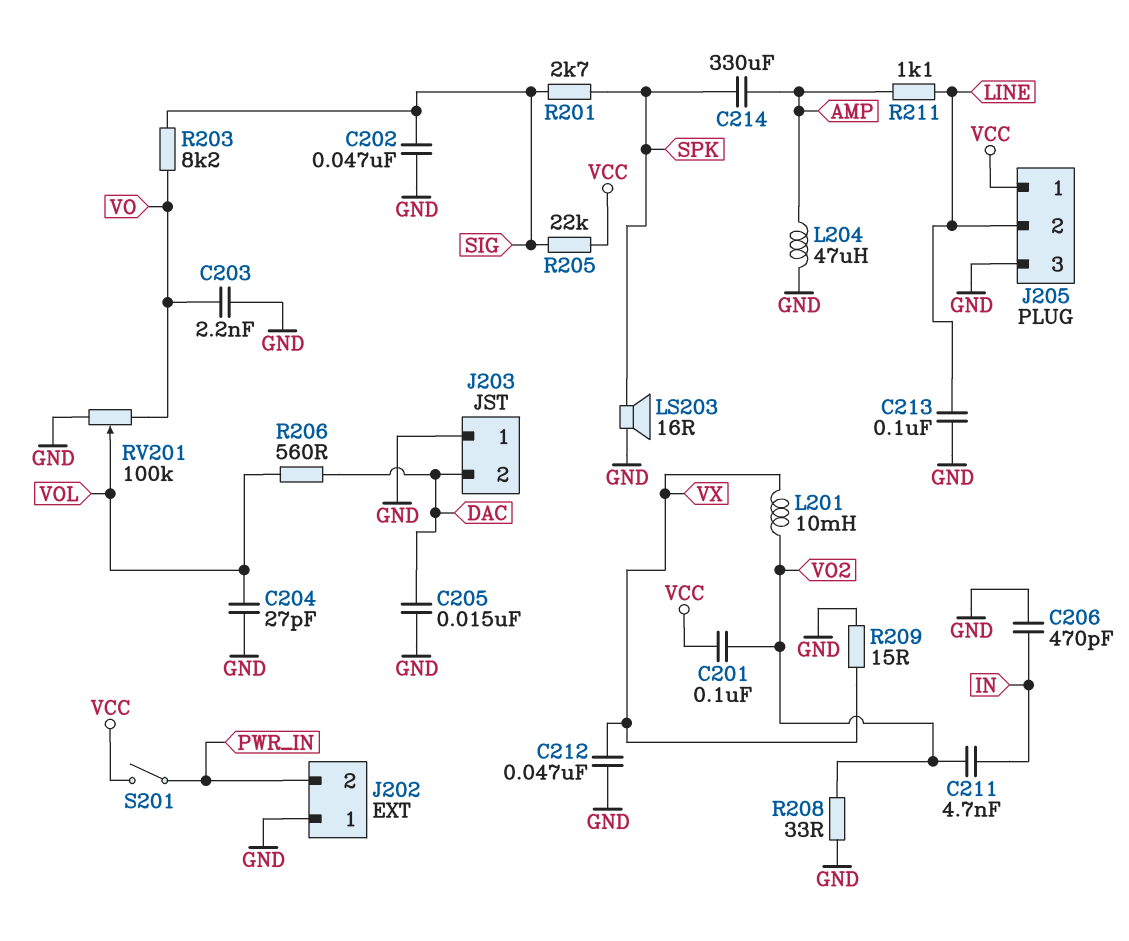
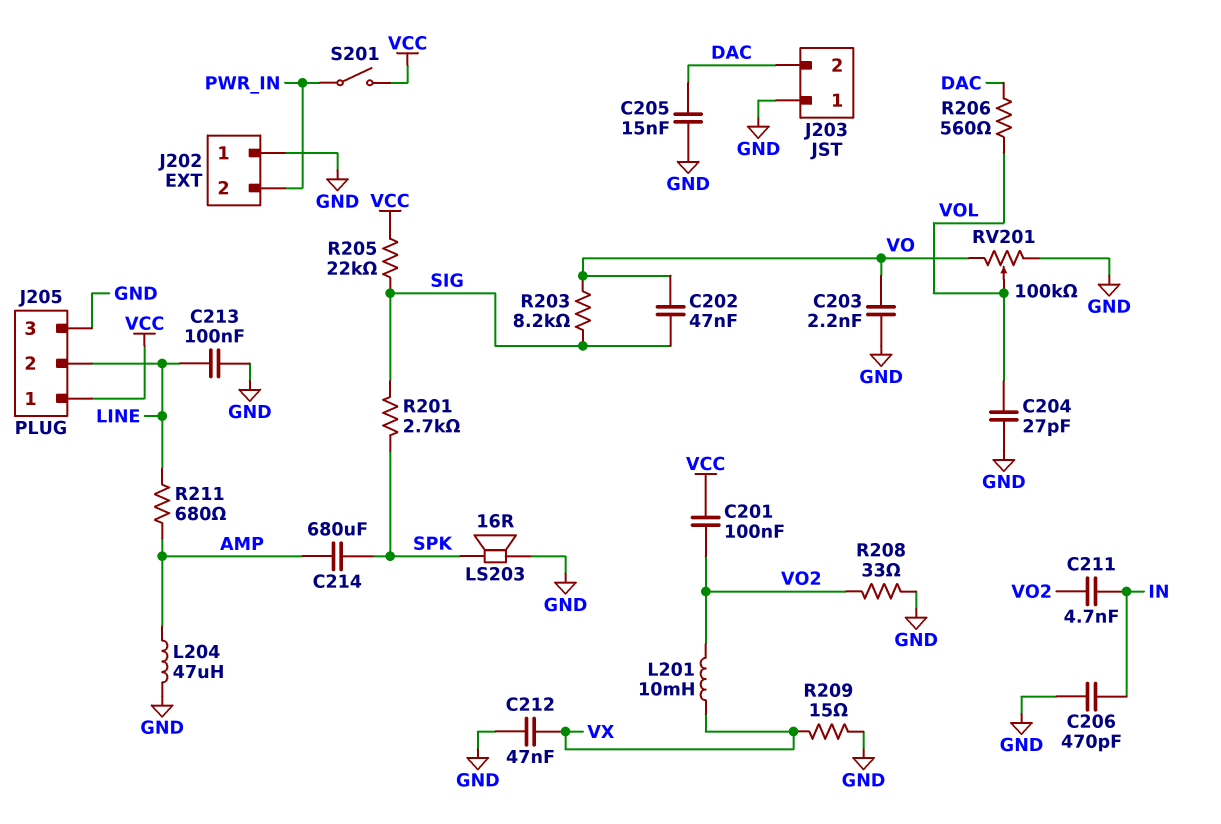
C202: 47nF (GND, SIG) -> 47nF (SIG, VO)
C214: 330uF (AMP, SPK) -> 680uF (AMP, SPK)
R211: 1.1k (AMP, LINE) -> 680 (AMP, LINE)

